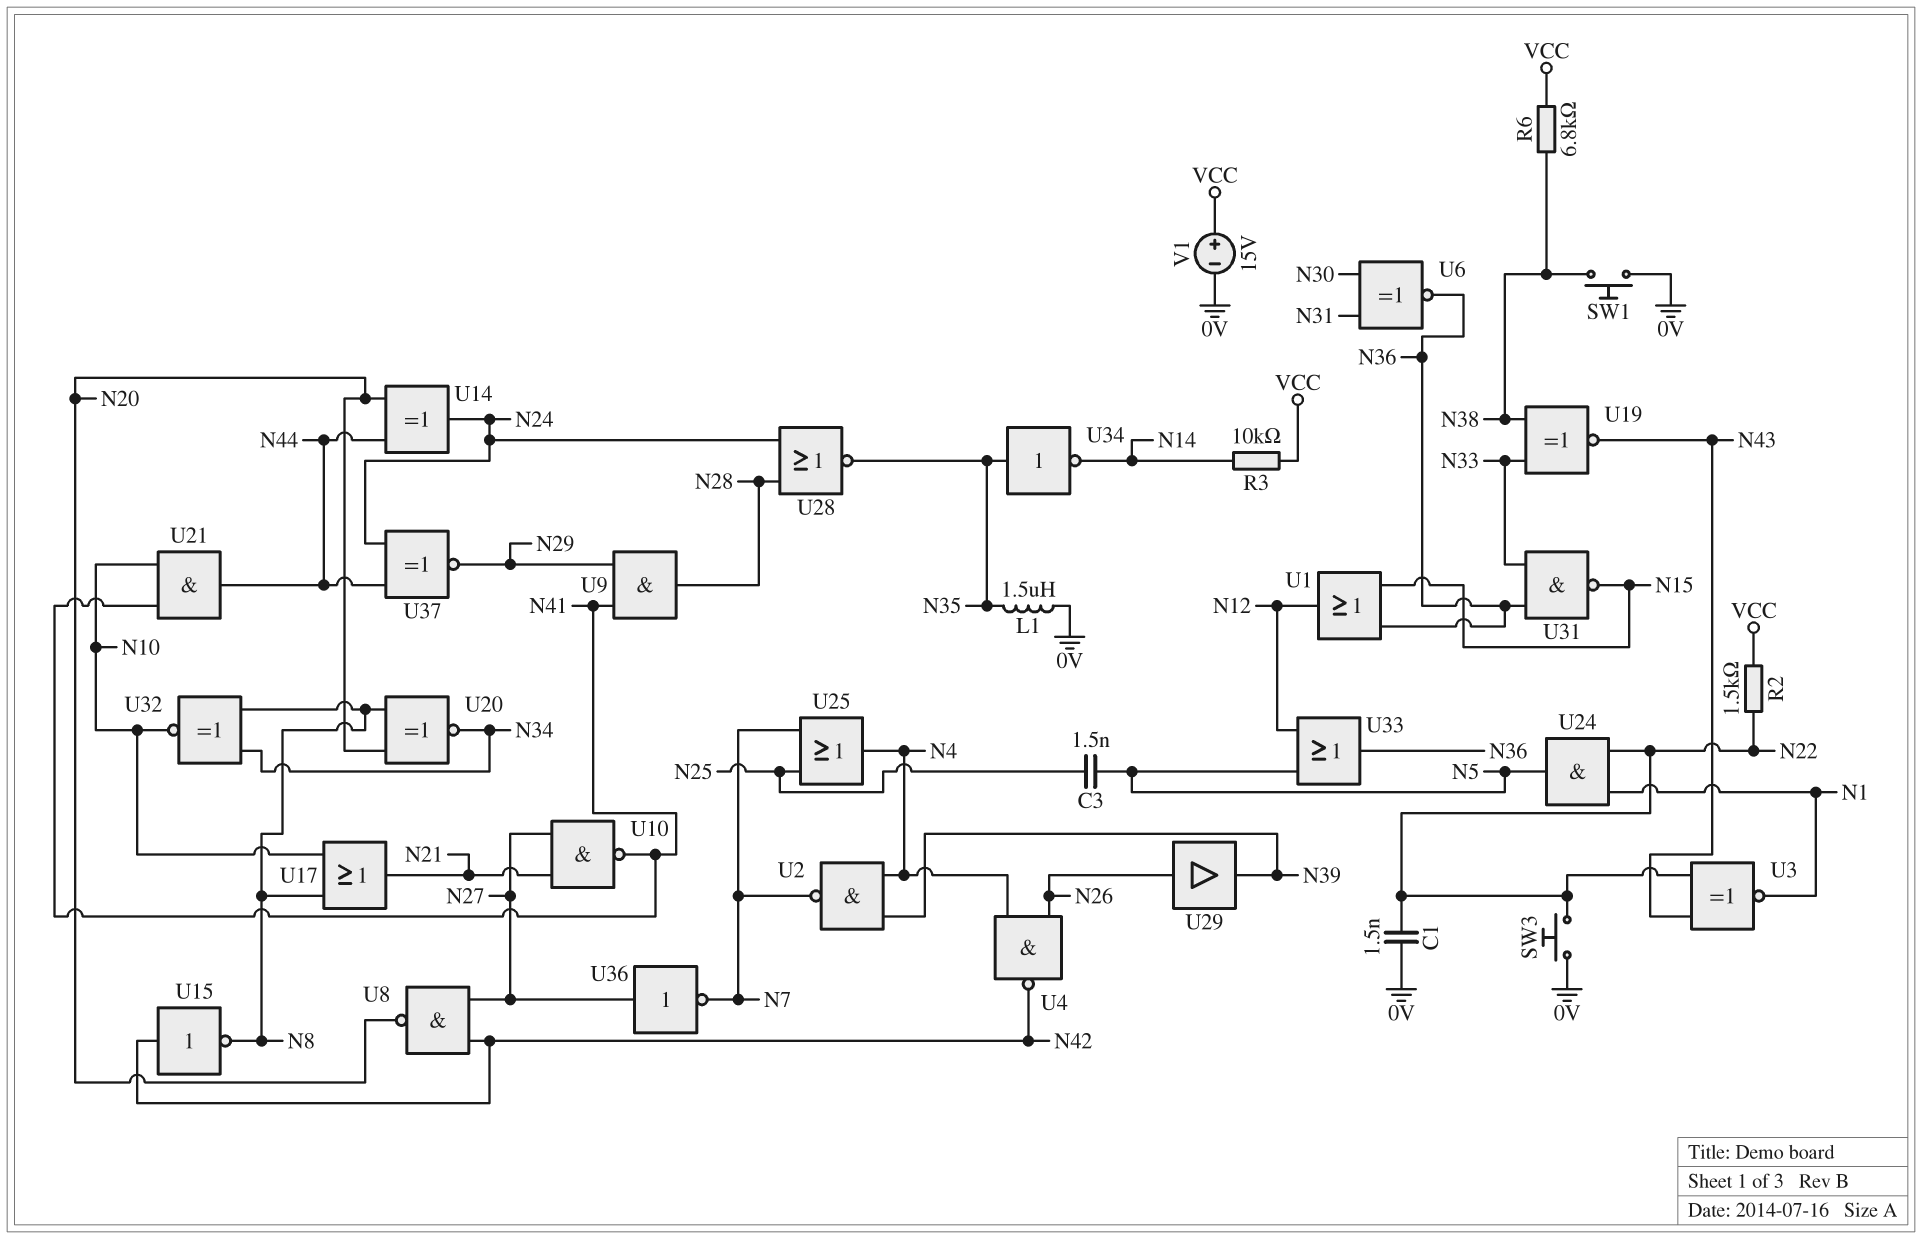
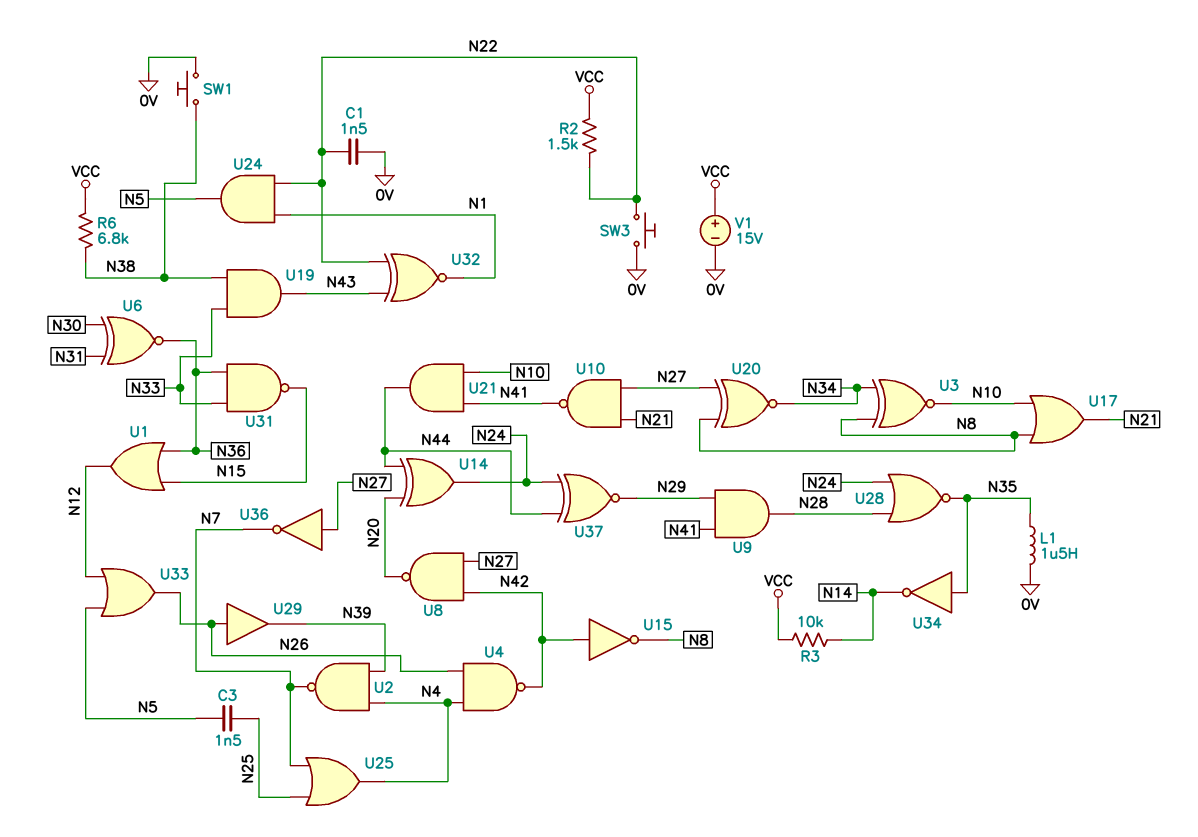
U3: XNOR (in N22, in N43, out N1) -> XNOR (in N8, in N34, out N10)
U19: XNOR (in N33, in N38, out N43) -> AND (in N33, in N38, out N43)
U20: XNOR (in N8, in N20, out N34) -> XNOR (in N8, in N27, out N34)
U32: XNOR (in N8, in N34, out N10) -> XNOR (in N22, in N43, out N1)
U33: OR (in N5, in N12, out N36) -> OR (in N5, in N12, out N26)

